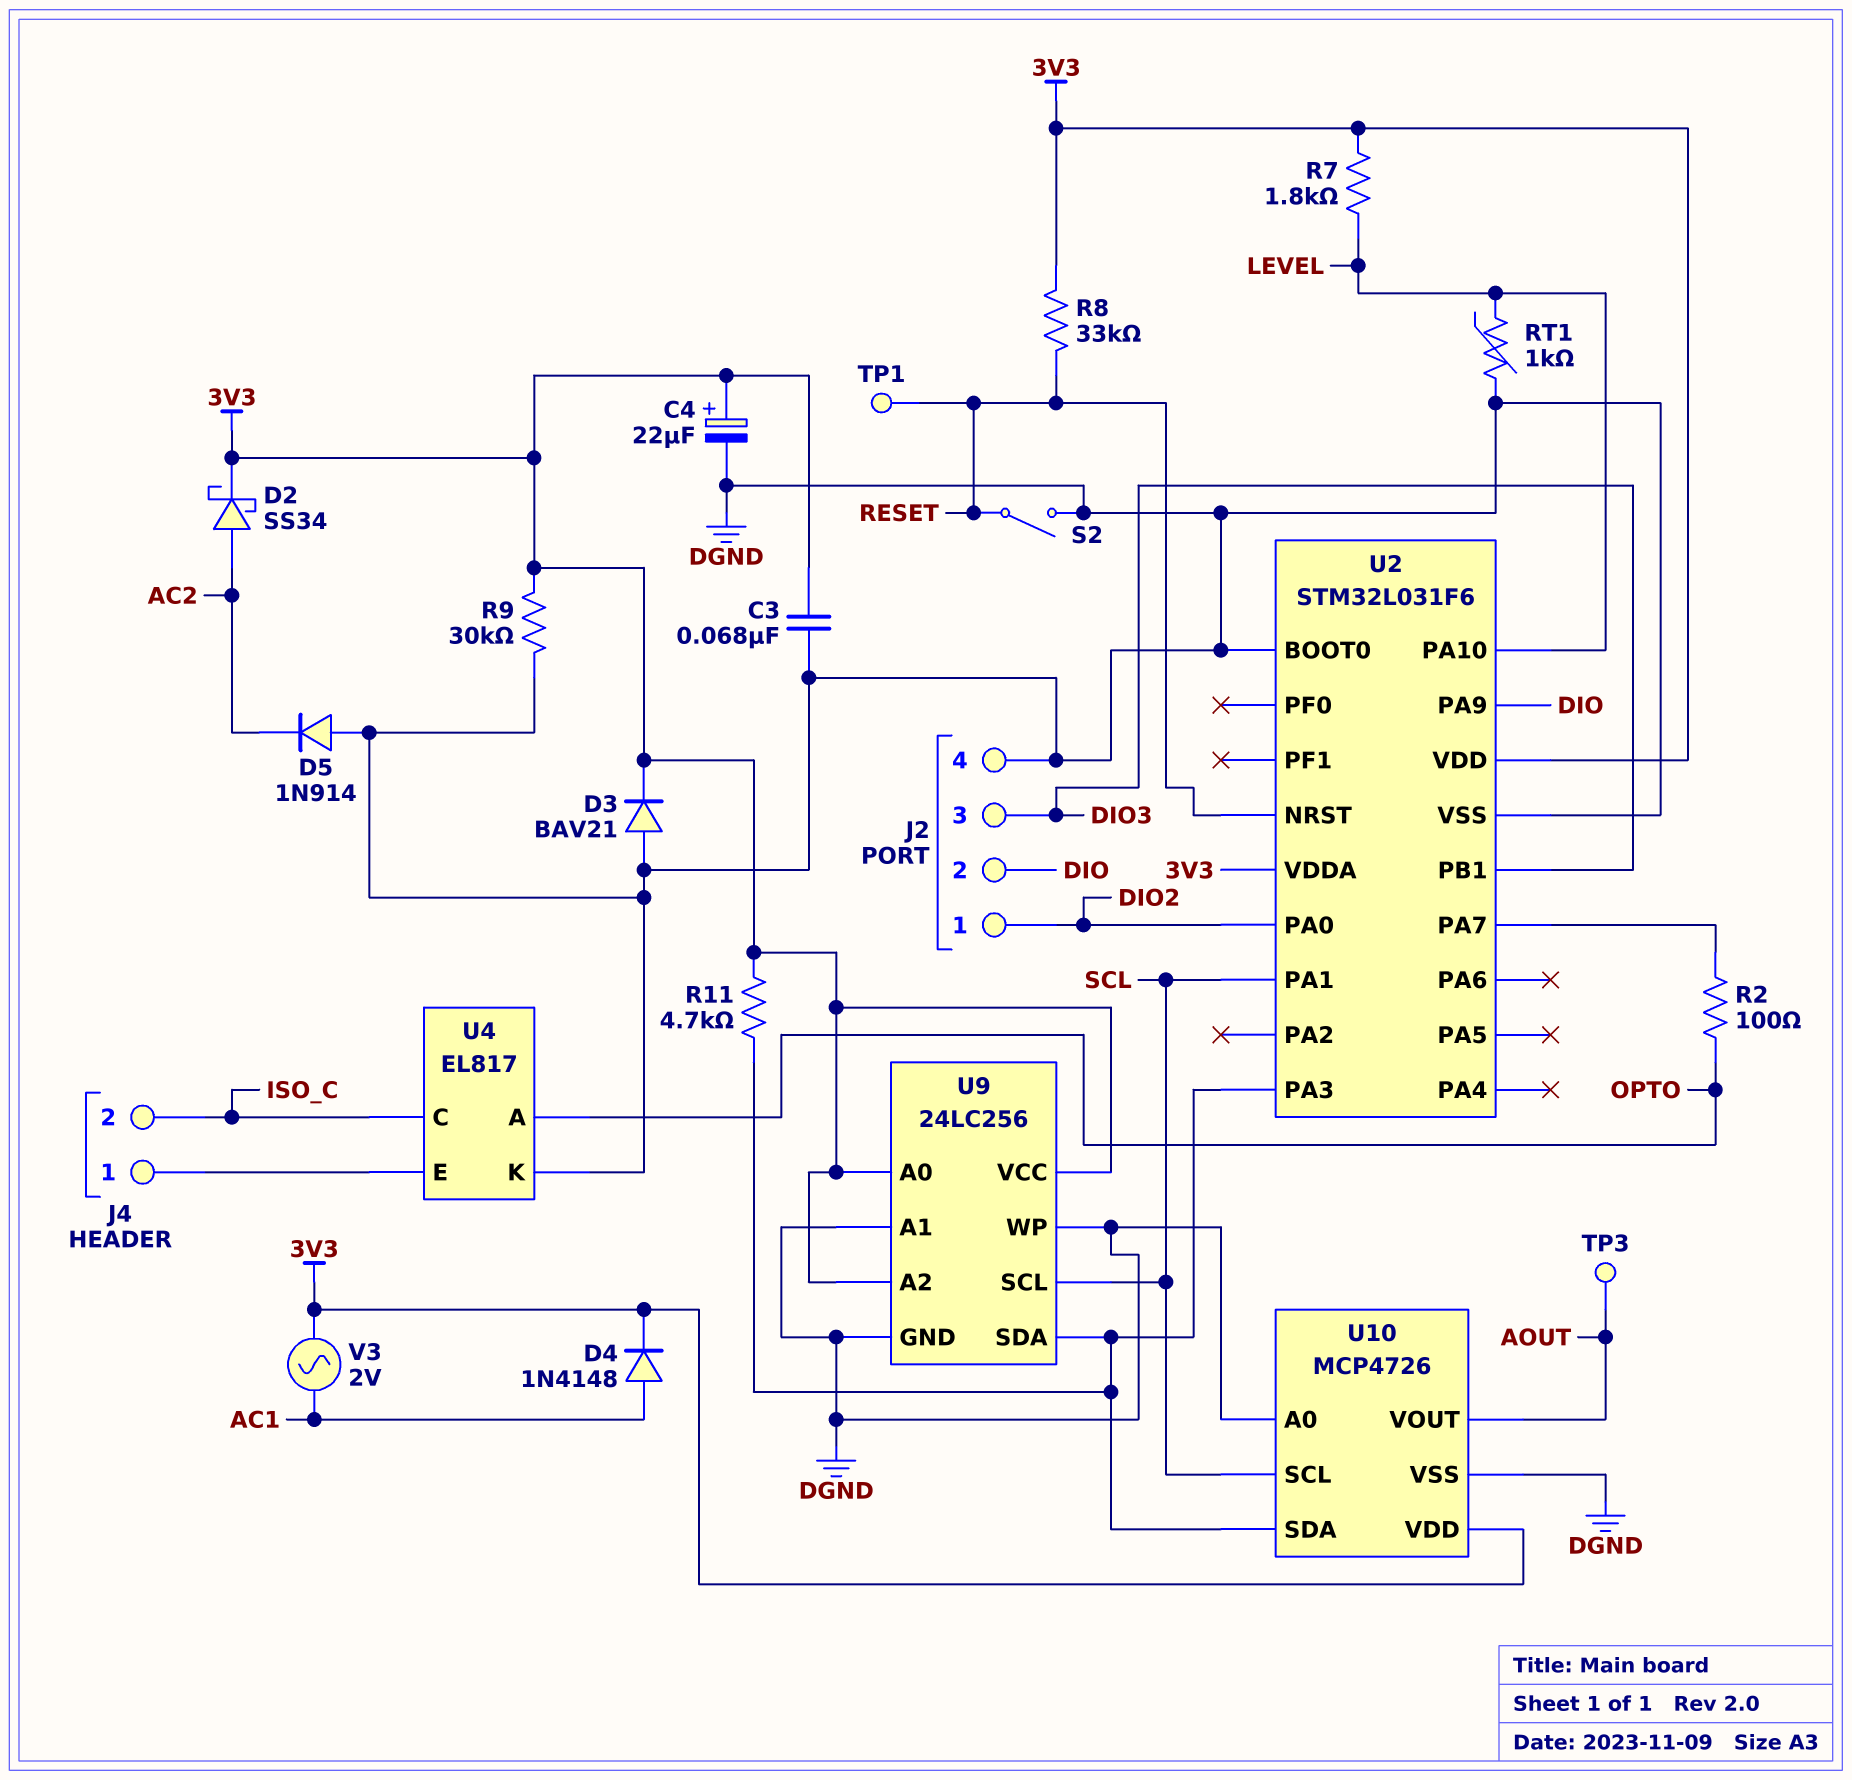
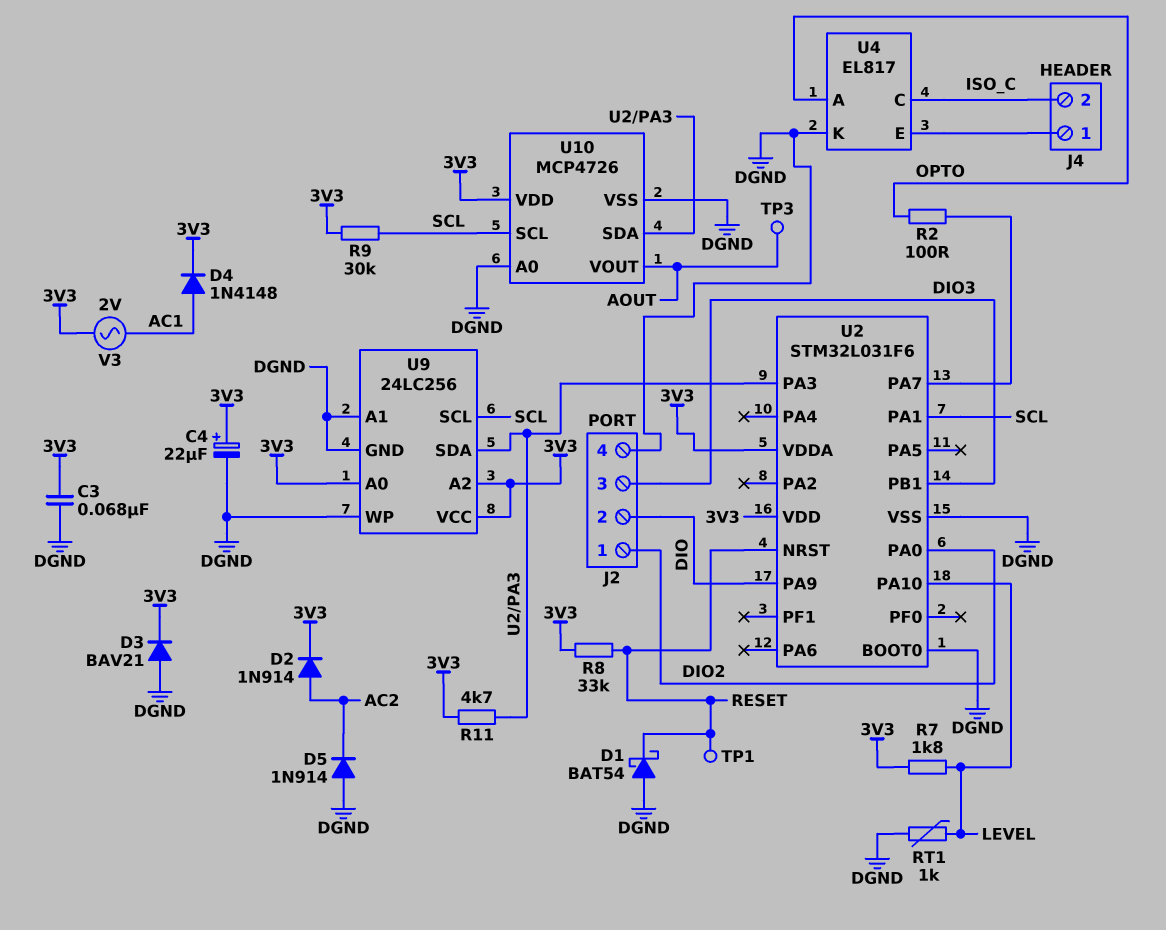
D1: none -> schottky BAT54 (A DGND, K RESET)
D2: schottky SS34 (A AC2, K 3V3) -> diode 1N914 (A AC2, K 3V3)
R9: 30k (3V3, DGND) -> 30k (3V3, SCL)
S2: switch (DGND, RESET) -> none

